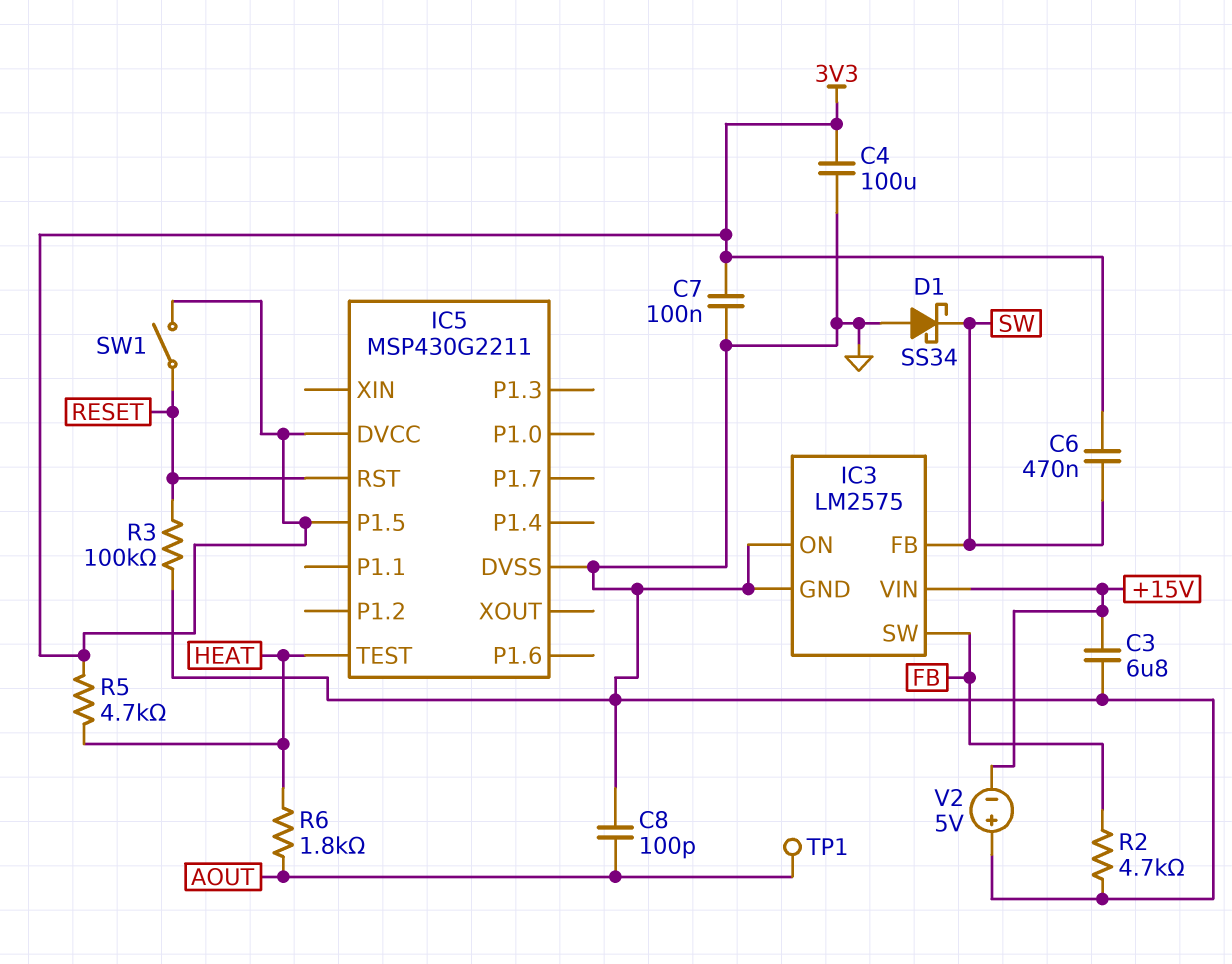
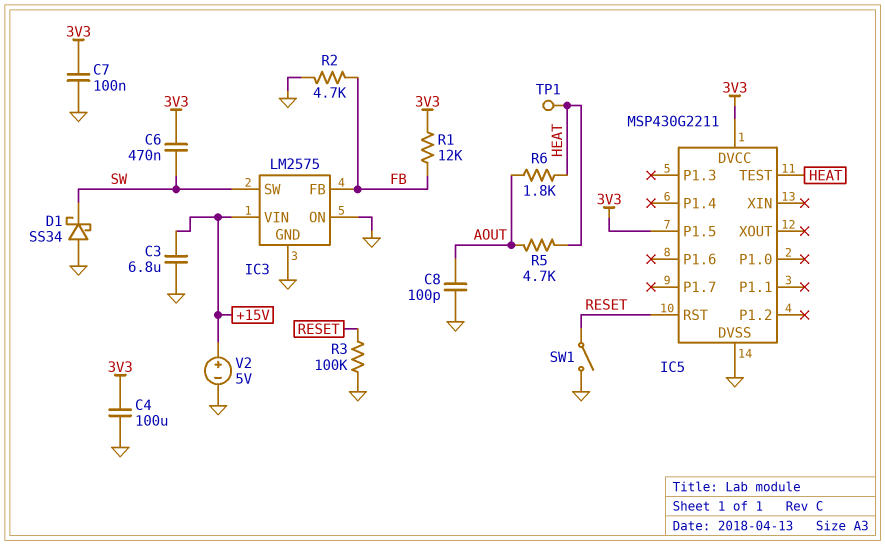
IC3 pin FB: SW -> FB
IC3 pin SW: FB -> SW
R1: none -> 12k (3V3, FB)
R5: 4.7k (3V3, HEAT) -> 4.7k (AOUT, HEAT)
SW1: switch (3V3, RESET) -> switch (GND, RESET)
TP1: test point (AOUT) -> test point (HEAT)
V2: 5V (plus GND, minus +15V) -> 5V (plus +15V, minus GND)

